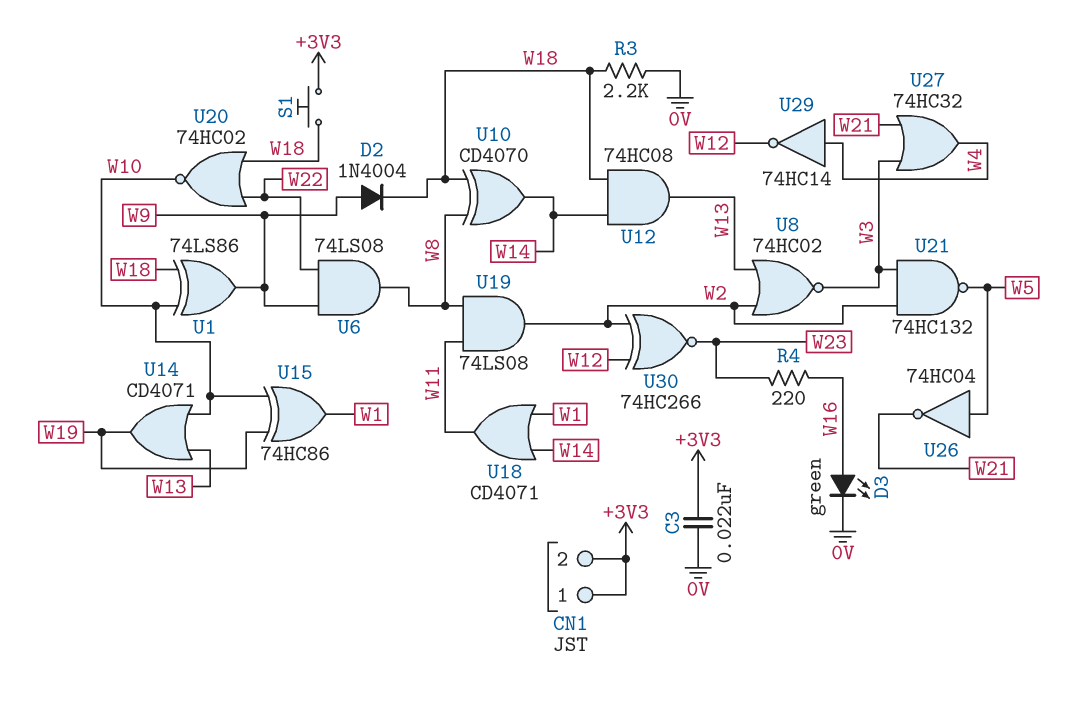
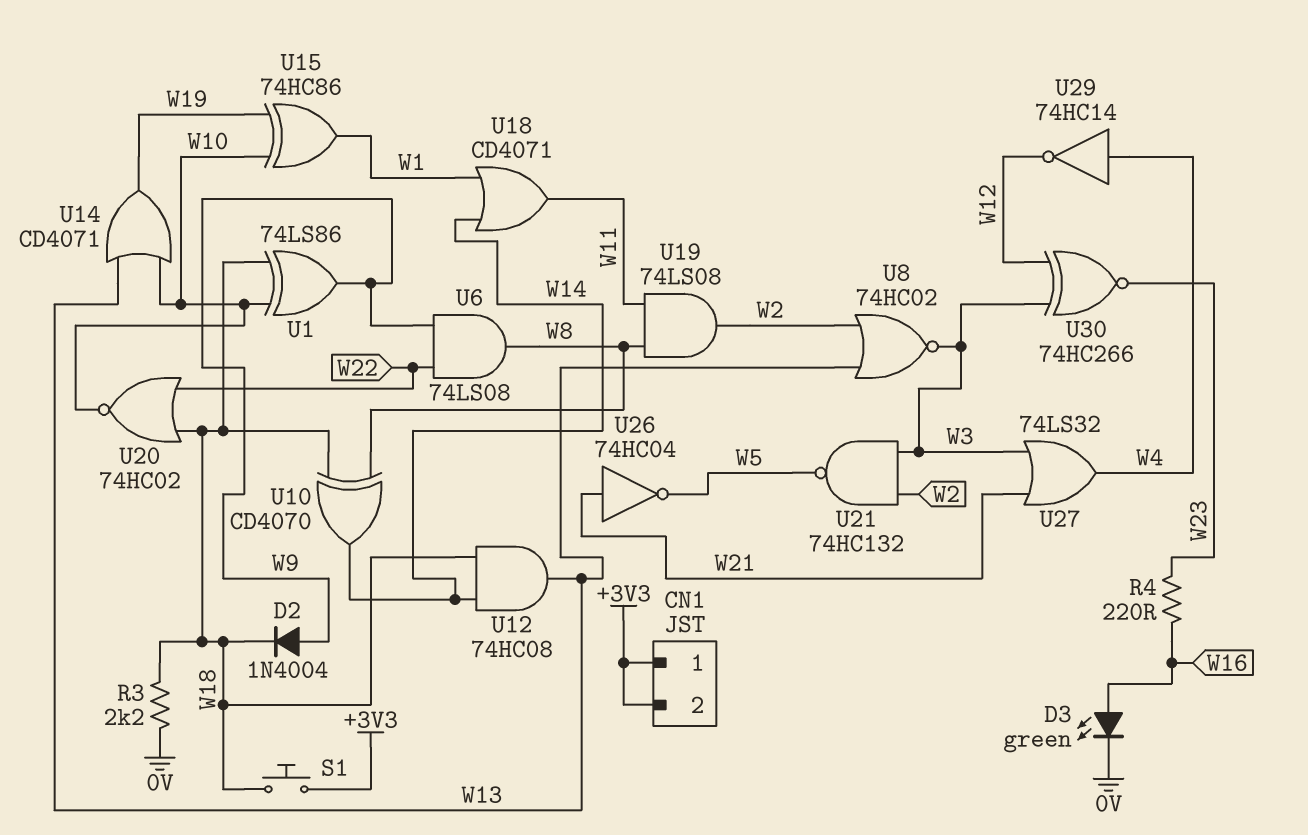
C3: 22nF (+3V3, 0V) -> none
U26: NOT 74HC04 (in W5, out W21) -> NOT 74HC04 (in W21, out W5)
U27: OR 74HC32 (in W3, in W21, out W4) -> OR 74LS32 (in W3, in W21, out W4)
U30: XNOR 74HC266 (in W2, in W12, out W23) -> XNOR 74HC266 (in W3, in W12, out W23)

